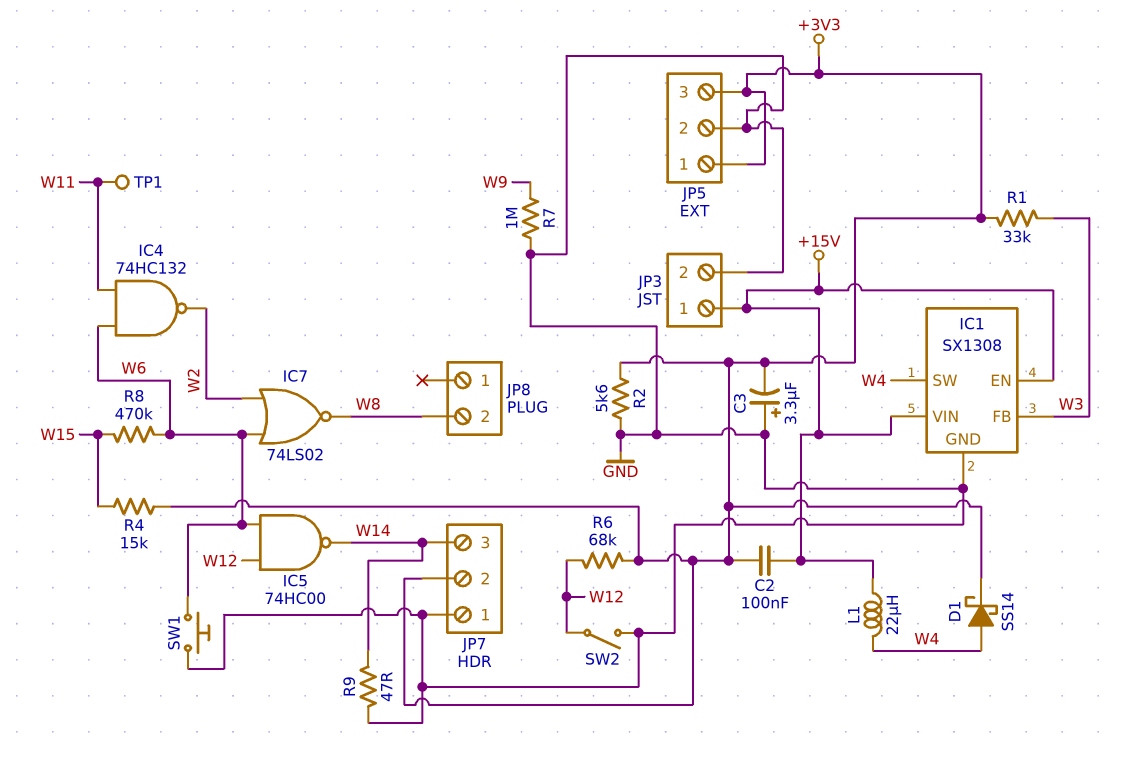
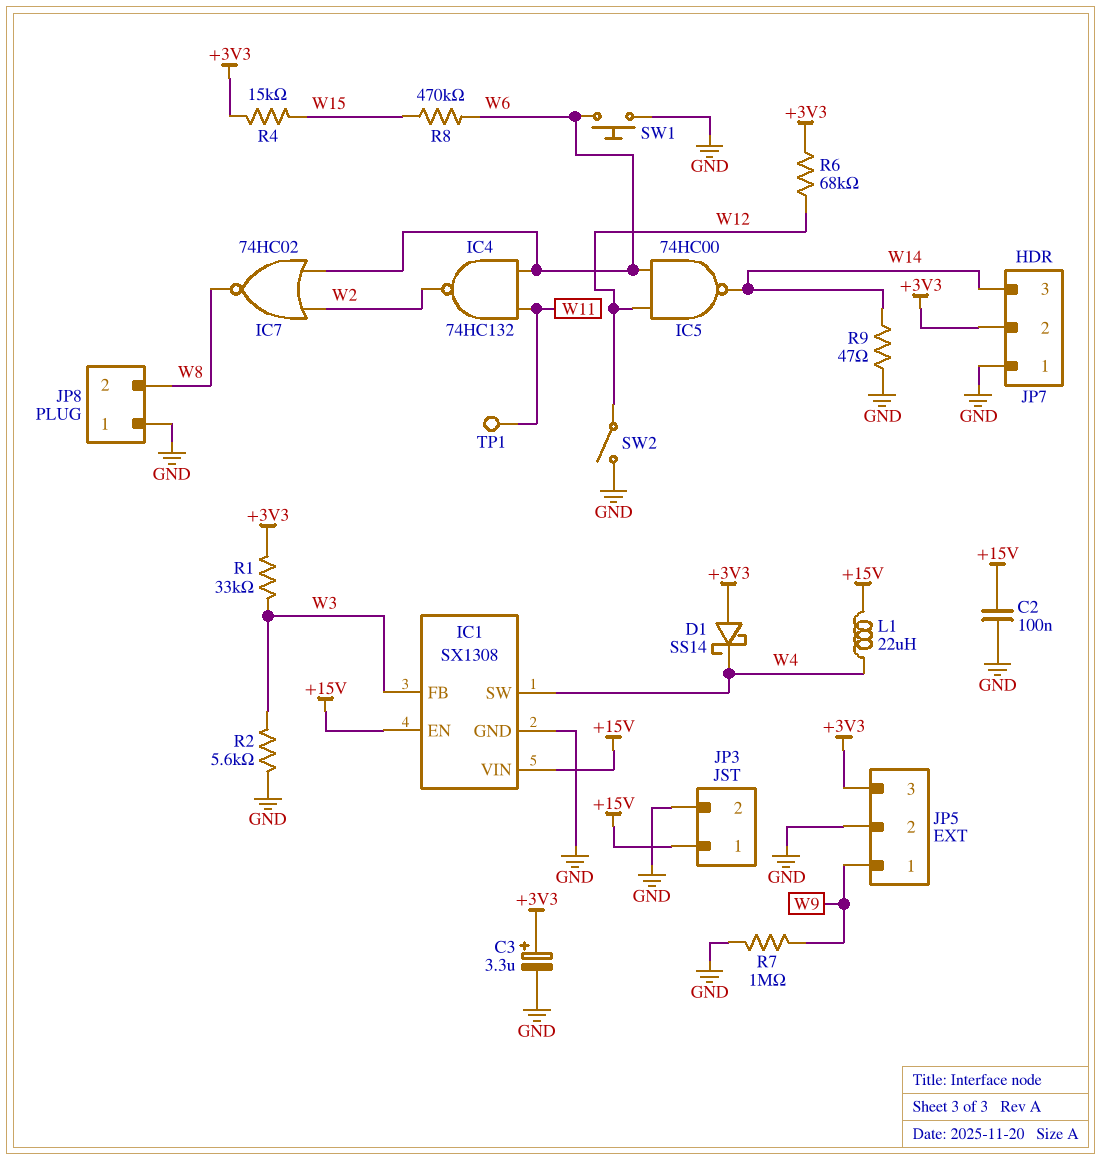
C2: 100nF (+3V3, +15V) -> 100nF (+15V, GND)
C3: 3.3uF (plus GND, minus +3V3) -> 3.3uF (plus +3V3, minus GND)
D1: schottky SS14 (A W4, K +3V3) -> schottky SS14 (A +3V3, K W4)
IC7: NOR 74LS02 (in W2, in W6, out W8) -> NOR 74HC02 (in W2, in W6, out W8)
JP5 pin 1: +3V3 -> W9
JP8 pin 1: none -> GND
R2: 5.6k (+3V3, GND) -> 5.6k (GND, W3)

